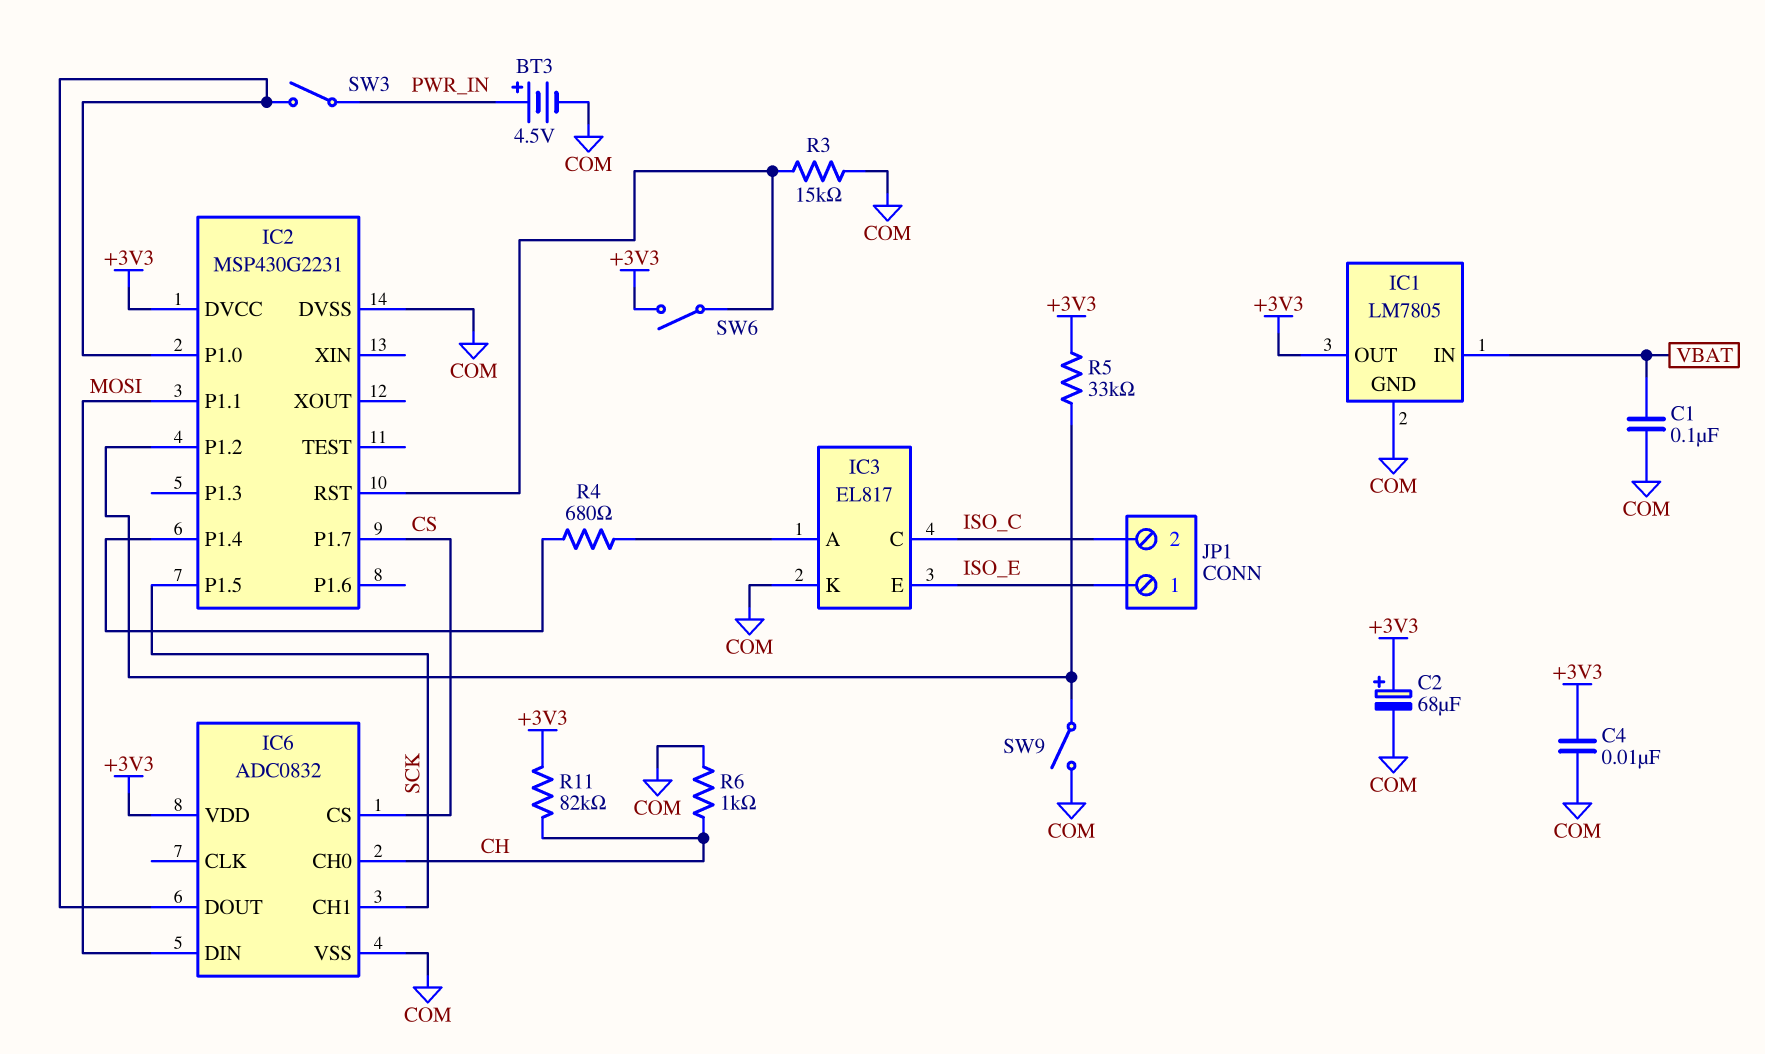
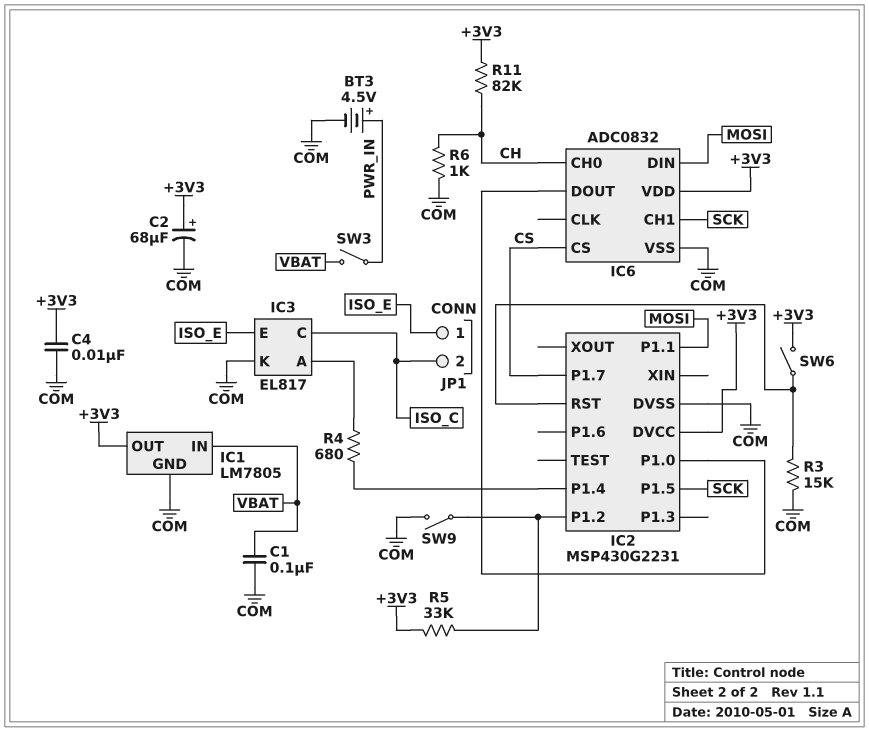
SW3: switch (IC2/P1.0, PWR_IN) -> switch (PWR_IN, VBAT)

